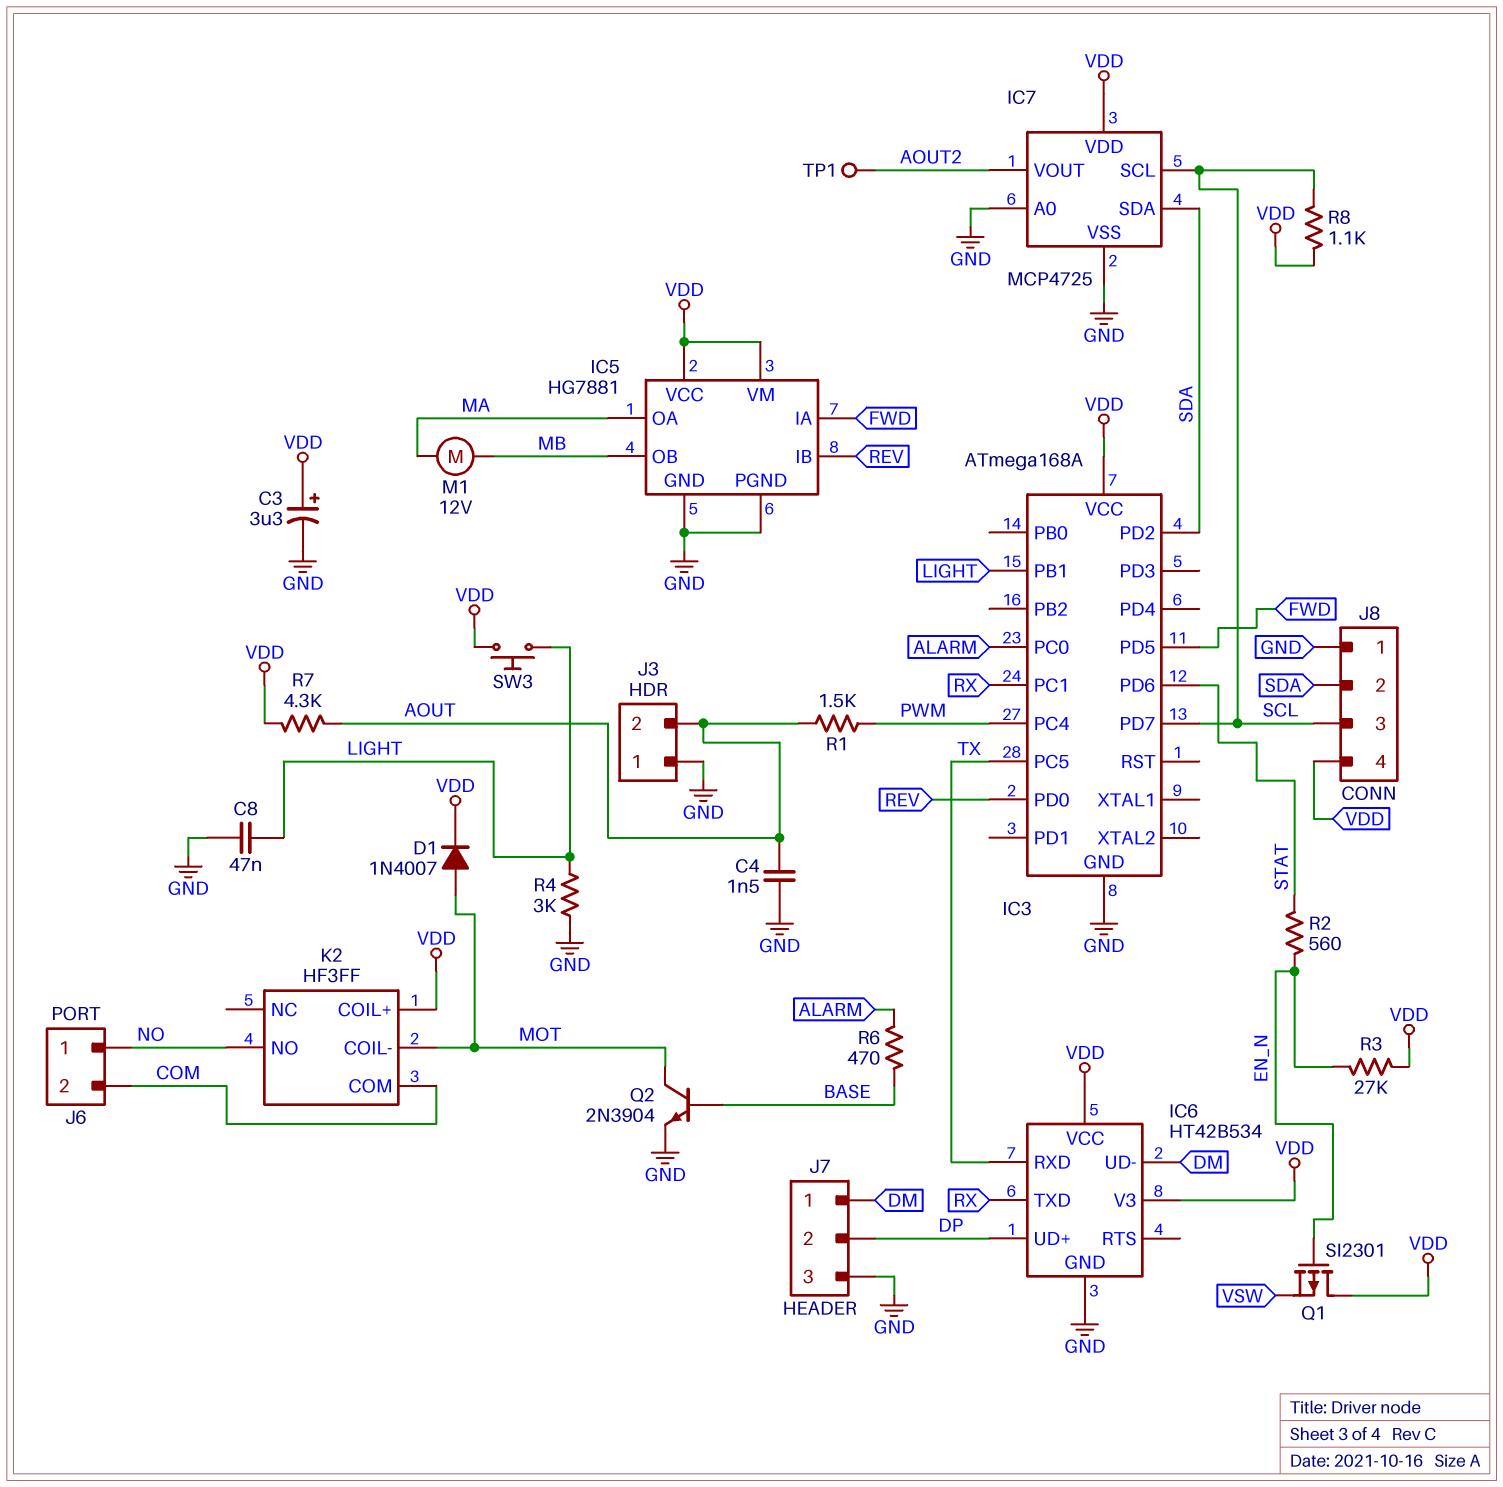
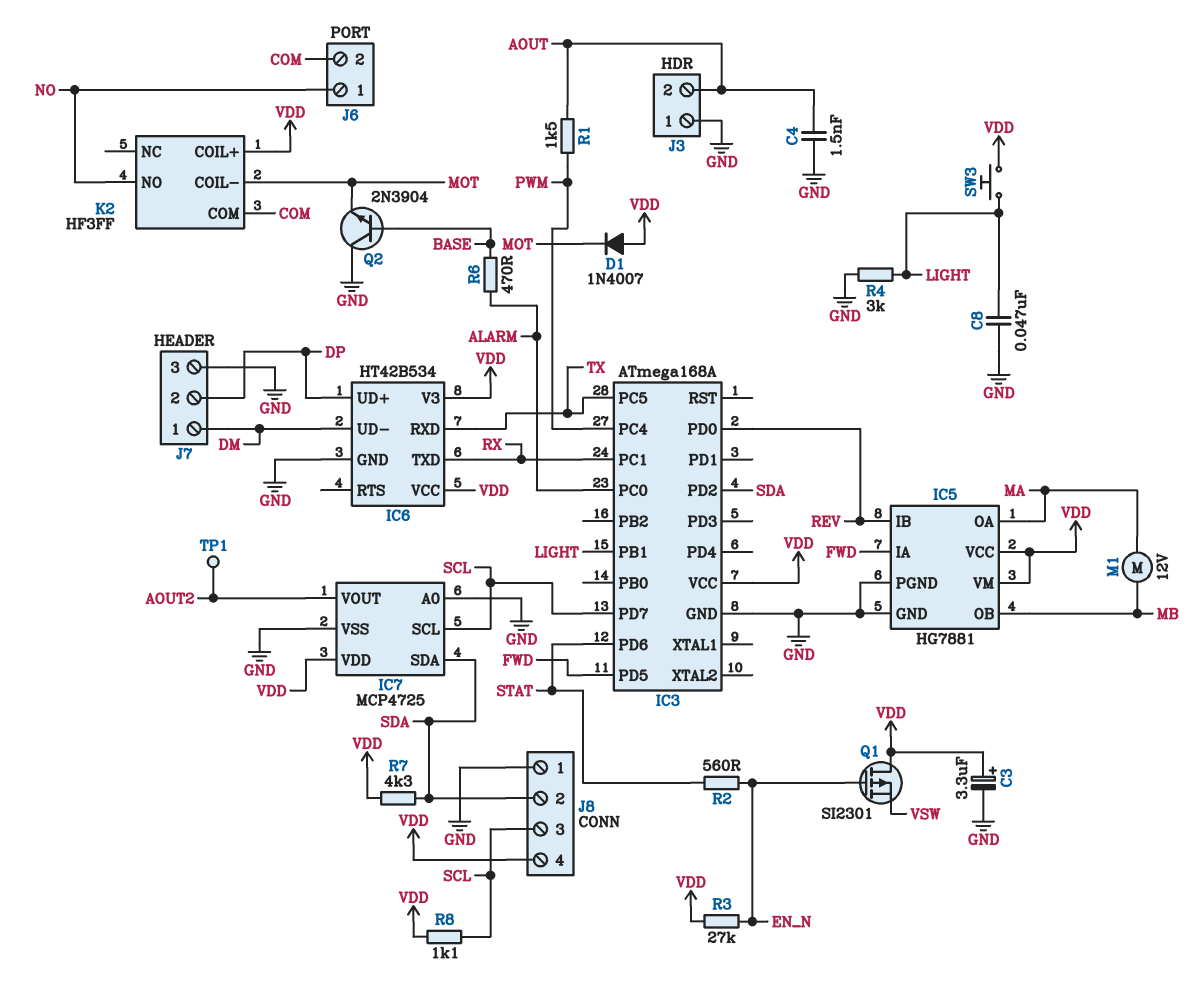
D1: diode 1N4007 (A MOT, K VDD) -> diode 1N4007 (A VDD, K MOT)
Q2: NPN 2N3904 (B BASE, C MOT, E GND) -> NPN 2N3904 (B BASE, C GND, E MOT)
R7: 4.3k (AOUT, VDD) -> 4.3k (SDA, VDD)

